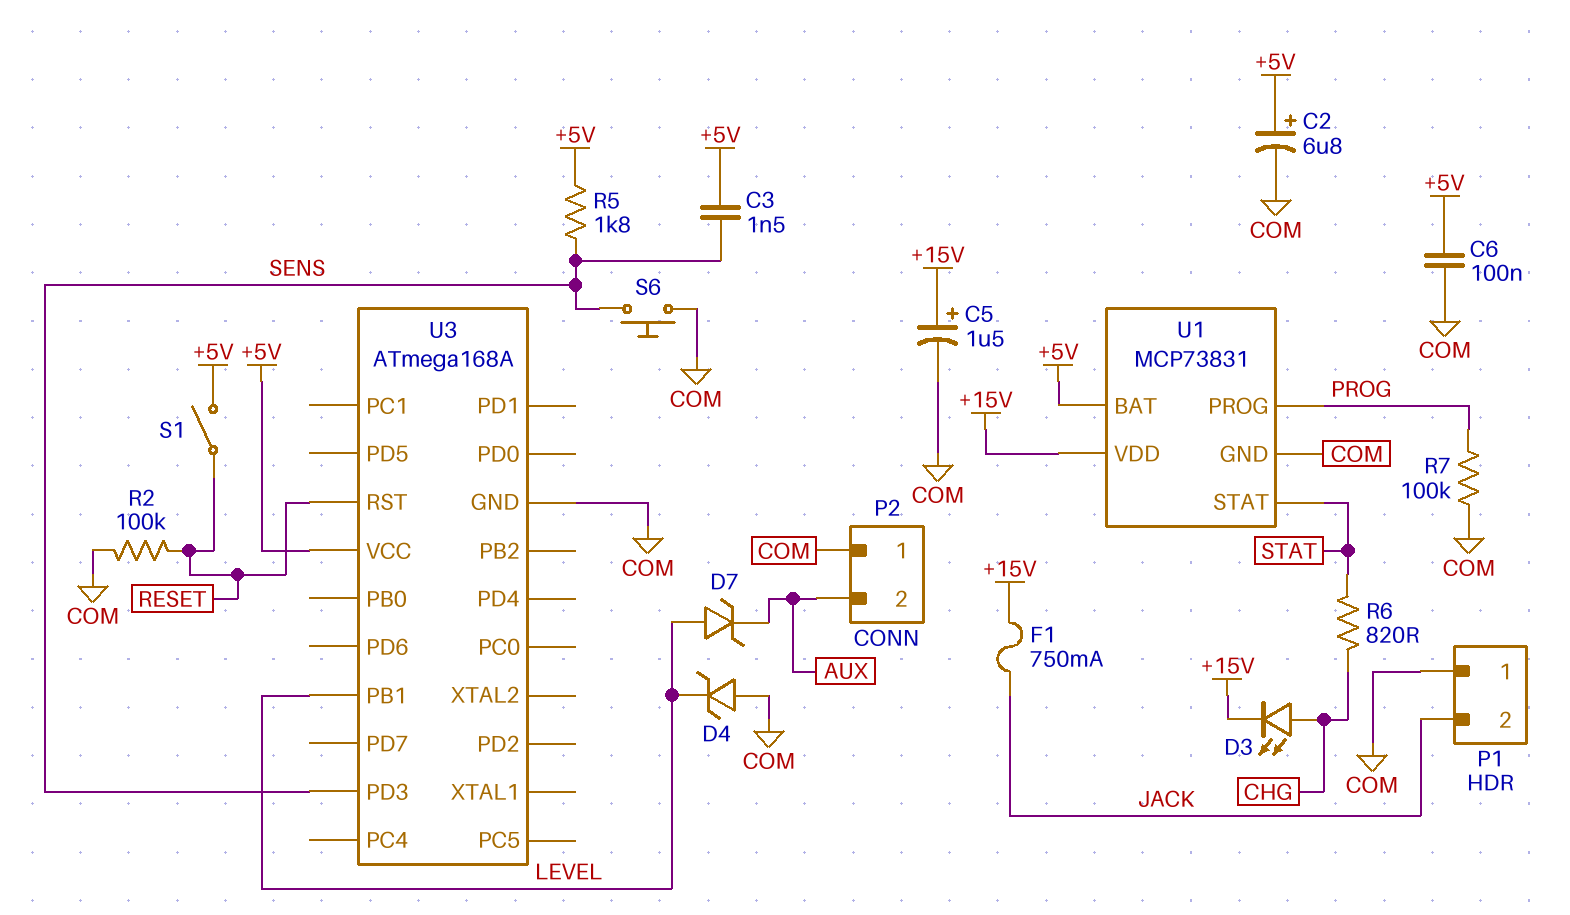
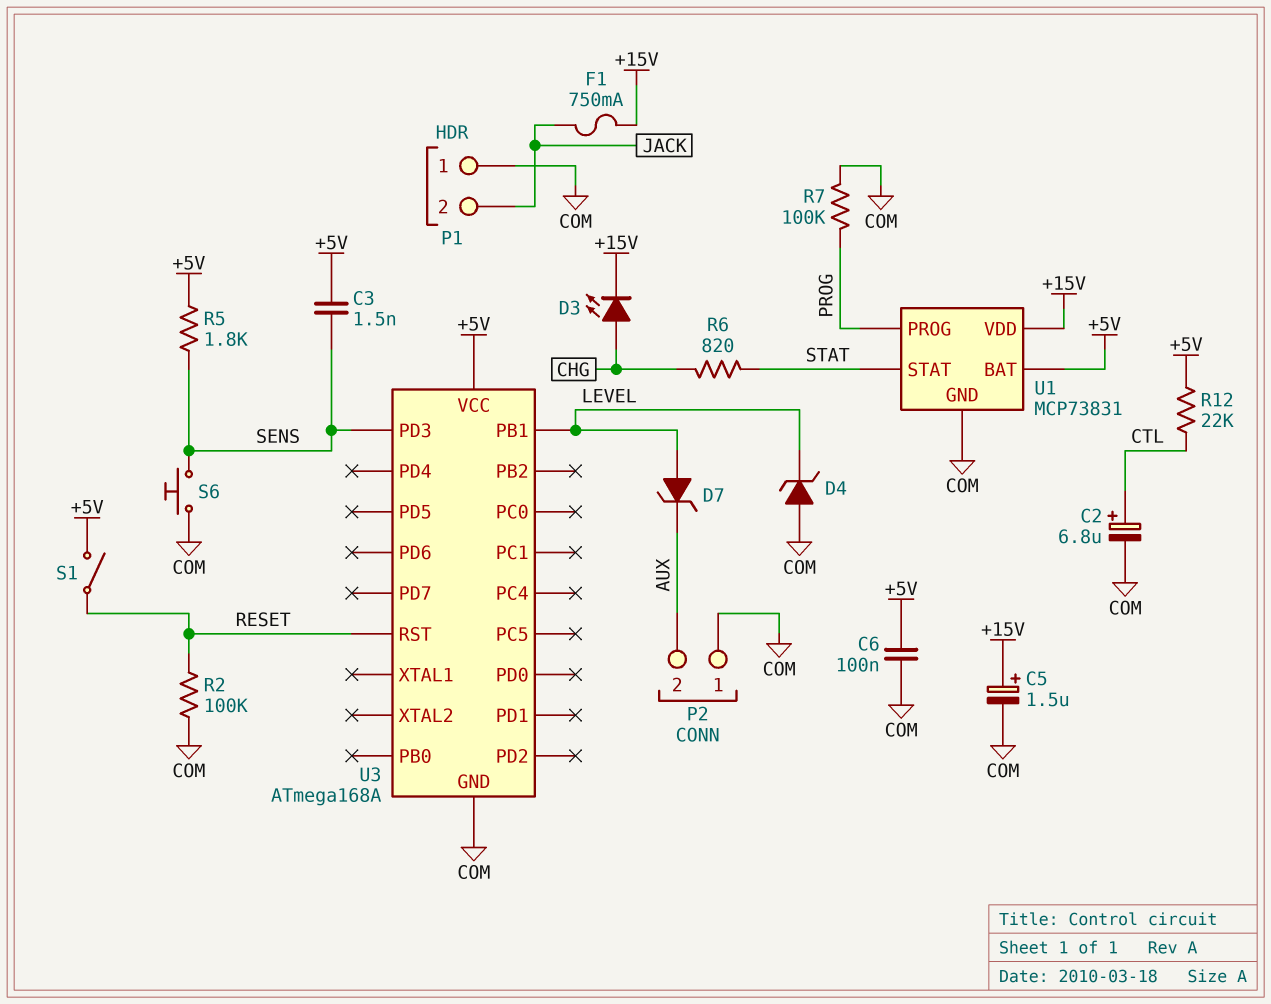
C2: 6.8uF (plus +5V, minus COM) -> 6.8uF (plus CTL, minus COM)
R12: none -> 22k (+5V, CTL)

